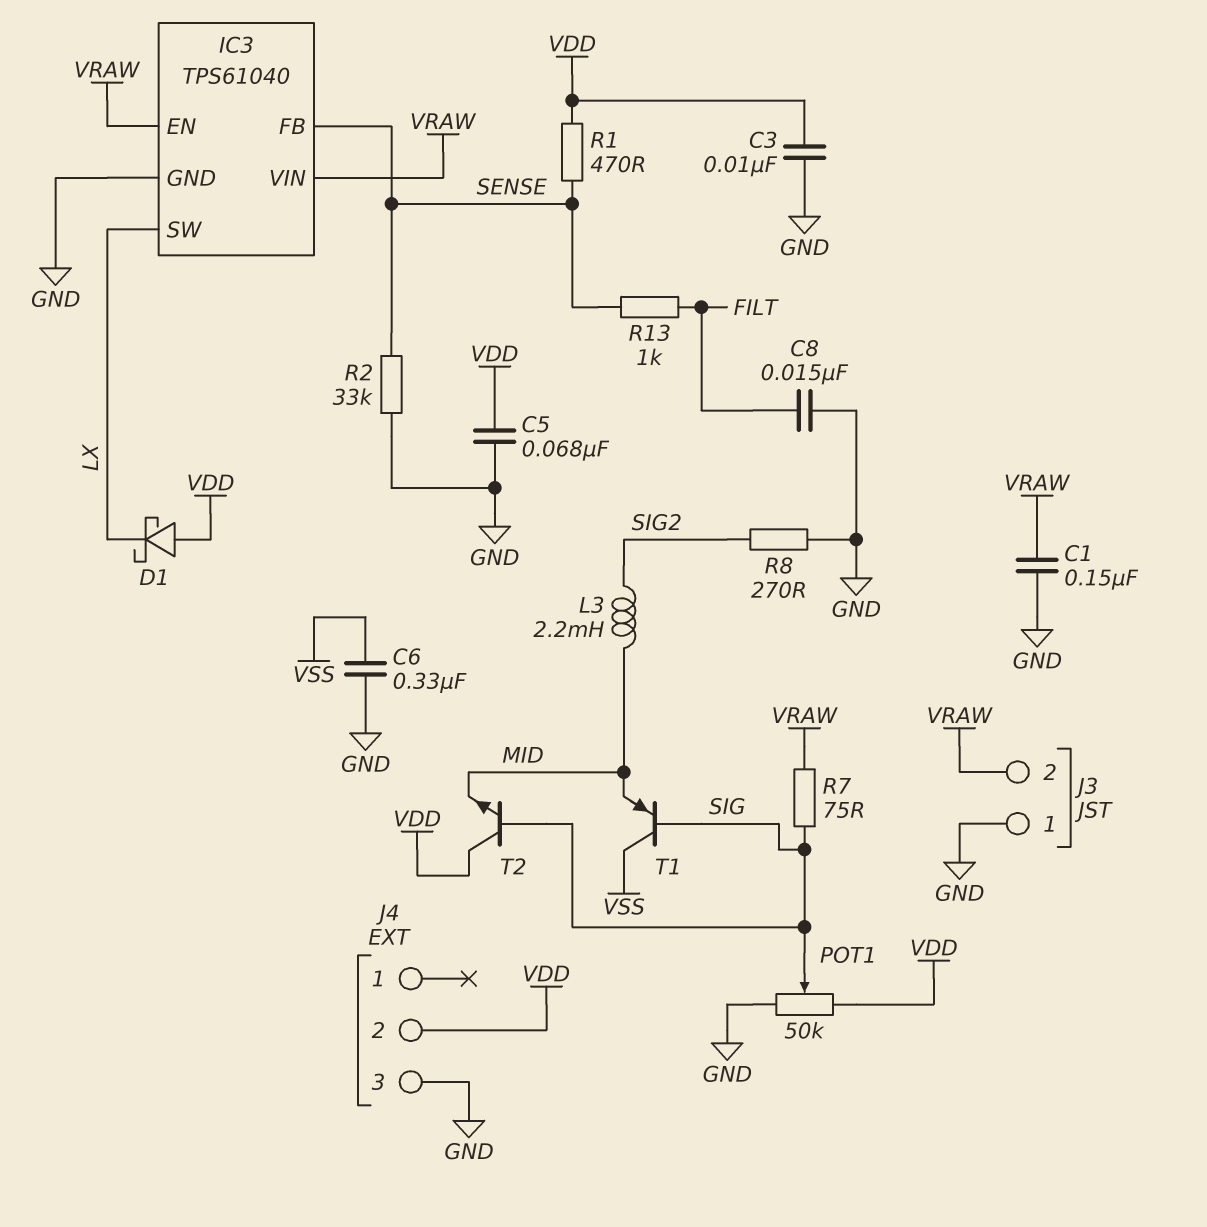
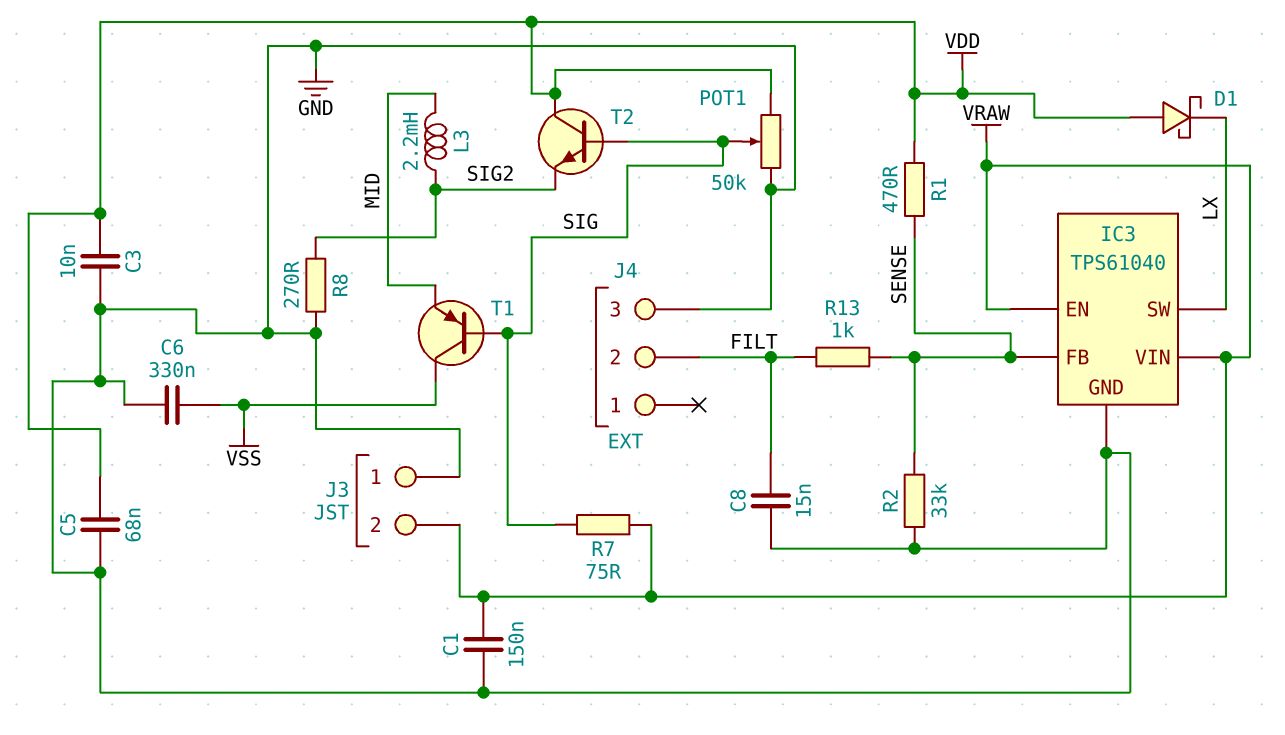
J4 pin 2: VDD -> FILT
T2: NPN (B SIG, C VDD, E MID) -> NPN (B SIG, C VDD, E SIG2)

